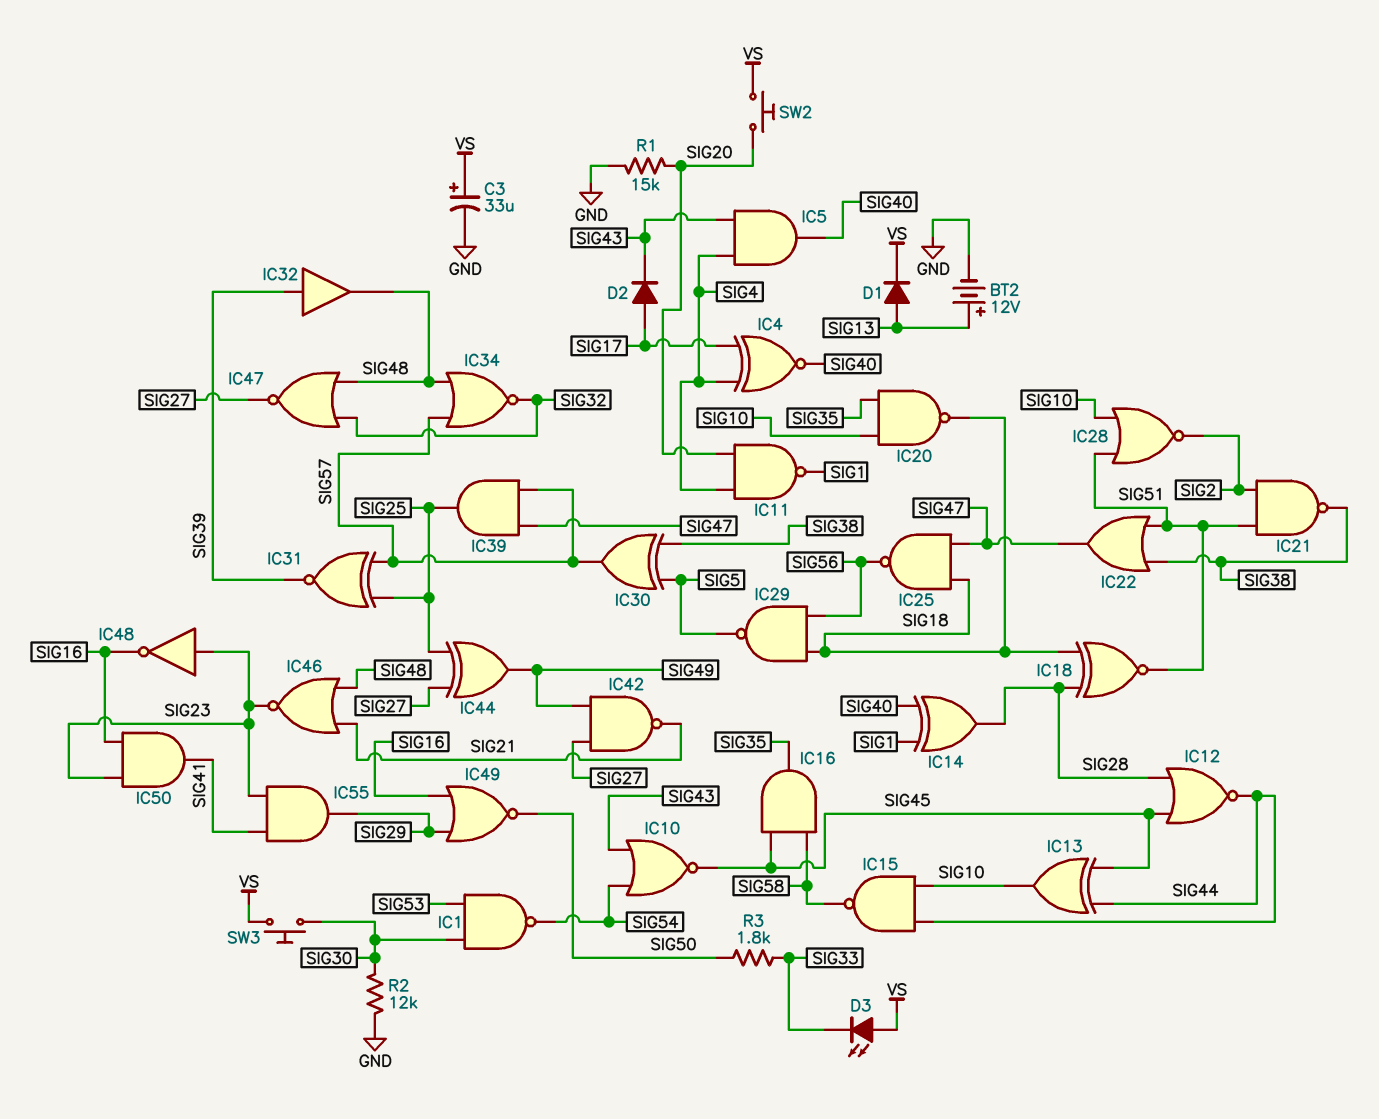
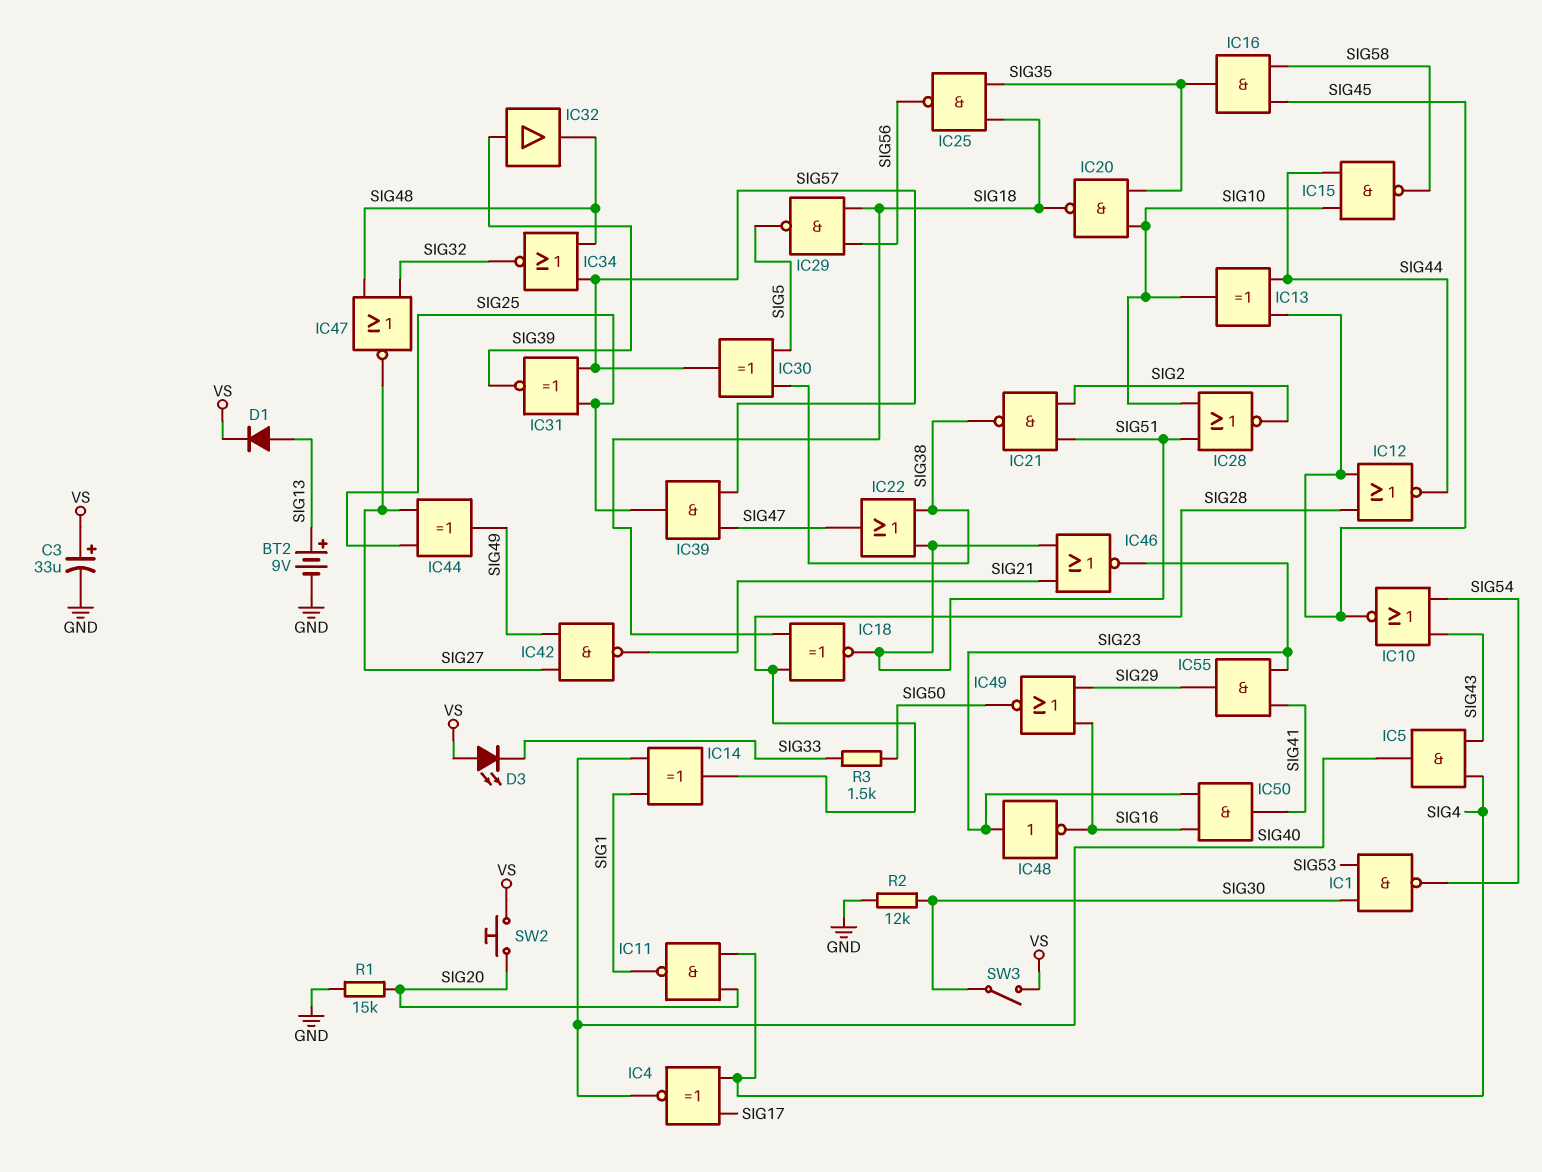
BT2: 12V (plus SIG13, minus GND) -> 9V (plus SIG13, minus GND)
D2: diode (A SIG17, K SIG43) -> none
IC25: NAND (in SIG18, in SIG47, out SIG56) -> NAND (in SIG18, in SIG35, out SIG56)
IC46: NOR (in SIG21, in SIG48, out SIG23) -> NOR (in SIG21, in SIG51, out SIG23)
R3: 1.8k (SIG33, SIG50) -> 1.5k (SIG33, SIG50)
SW3: button (SIG30, VS) -> switch (SIG30, VS)

